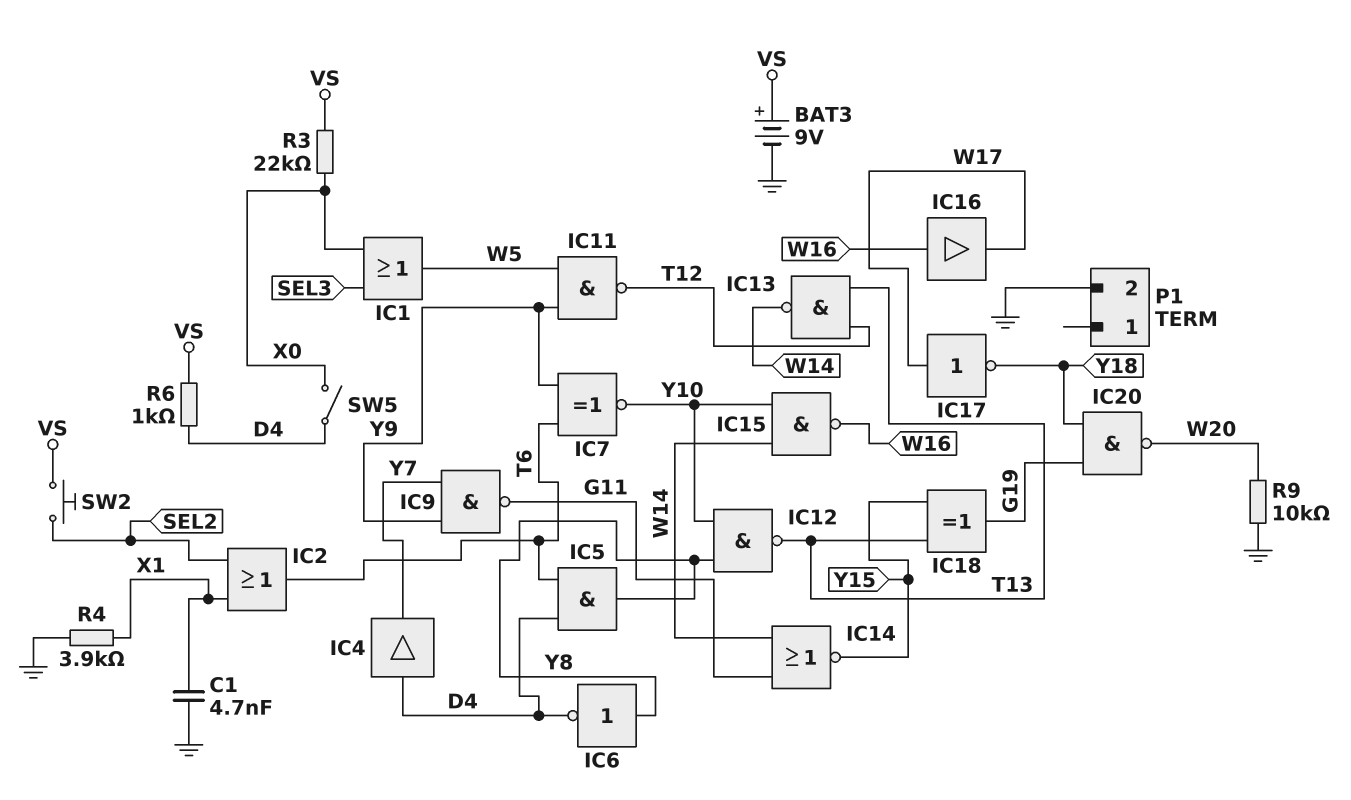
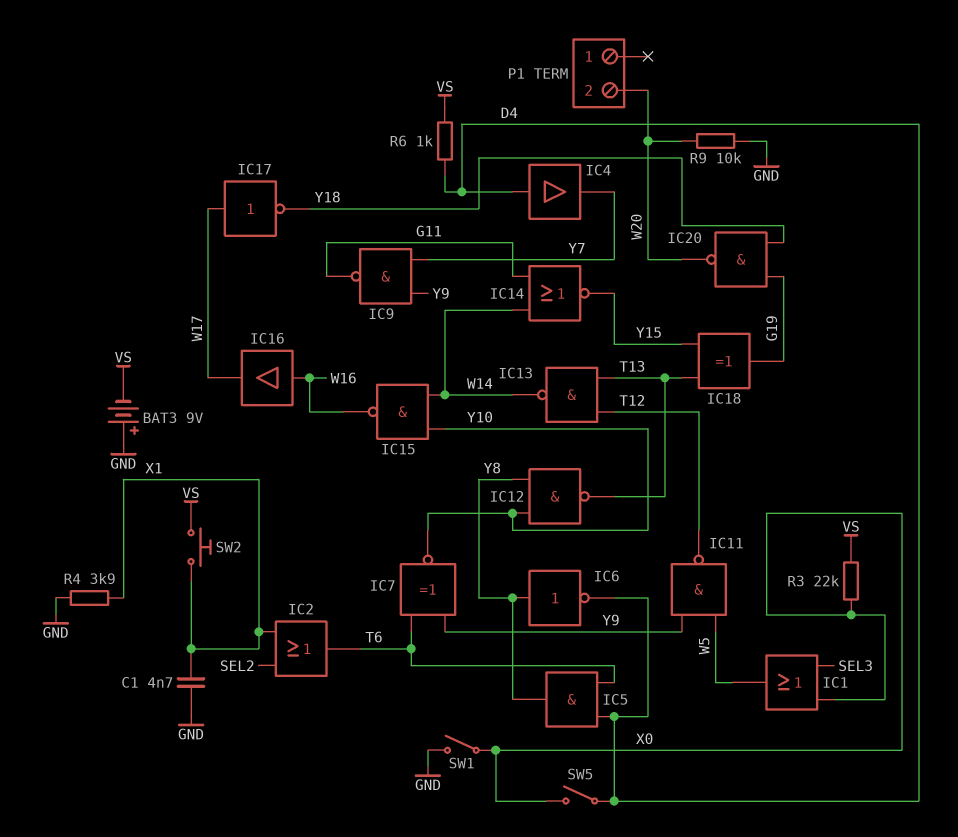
BAT3: 9V (plus VS, minus GND) -> 9V (plus GND, minus VS)
P1 pin 2: GND -> W20
SW1: none -> switch (GND, X0)
SW2: button (SEL2, VS) -> button (VS, X1)

